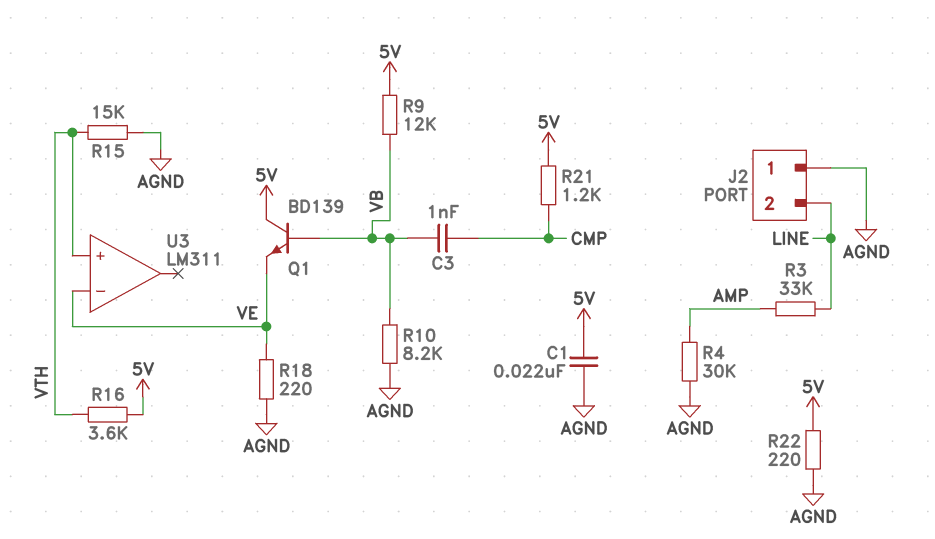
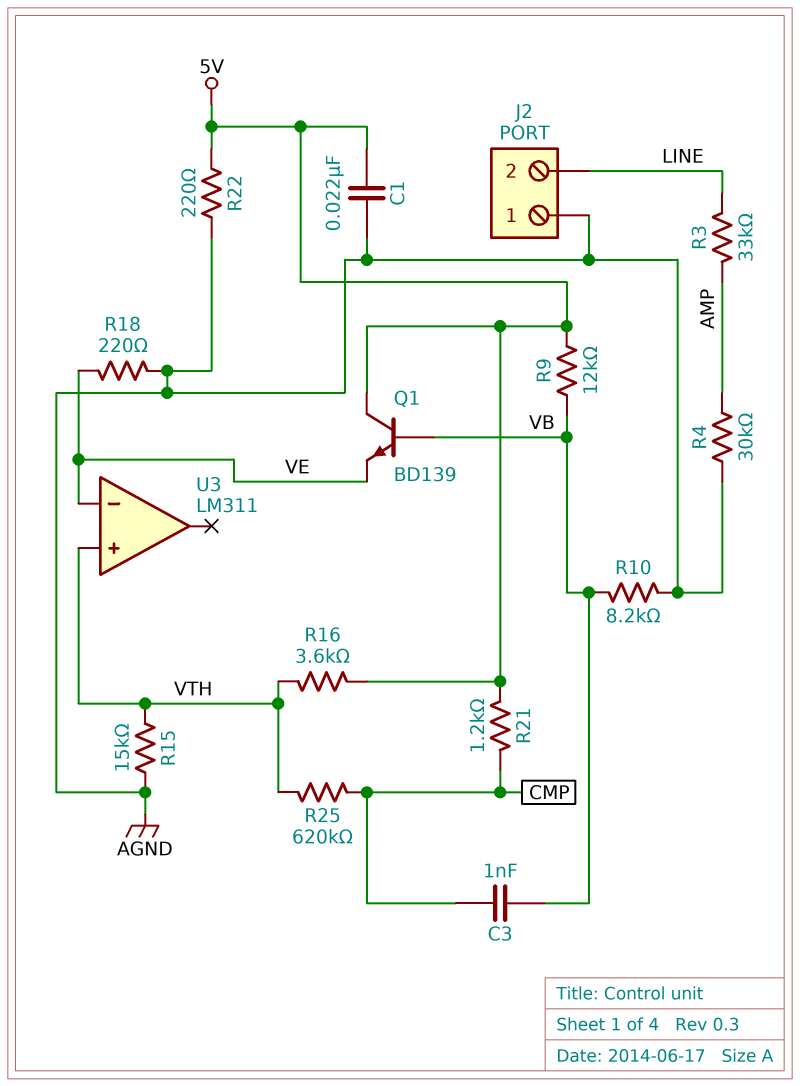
R25: none -> 620k (CMP, VTH)

